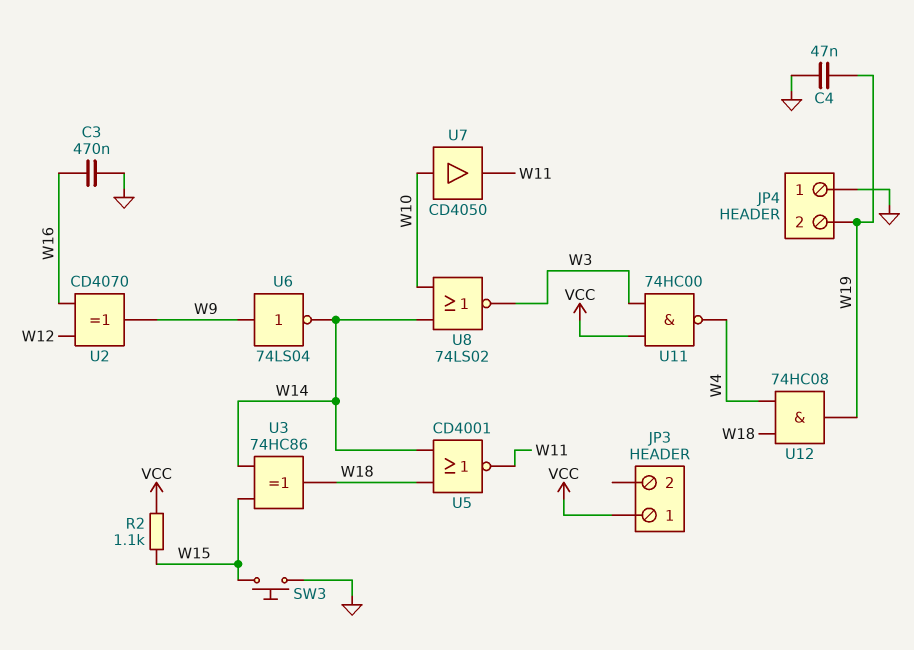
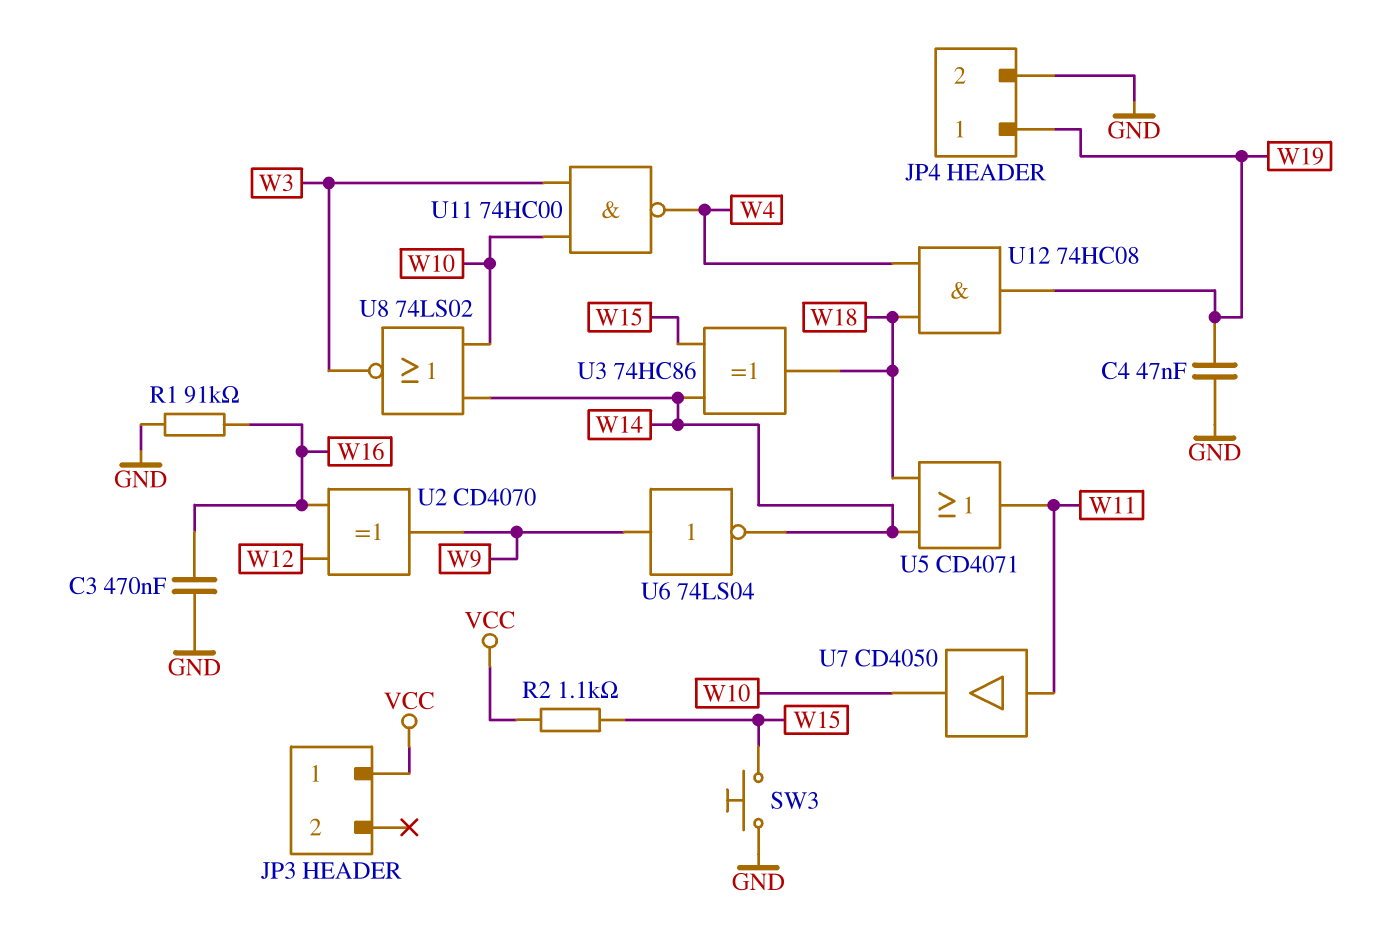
JP4 pin 1: GND -> W19
JP4 pin 2: W19 -> GND
R1: none -> 91k (GND, W16)
U5: NOR CD4001 (in W14, in W18, out W11) -> OR CD4071 (in W14, in W18, out W11)
U7: buffer CD4050 (in W10, out W11) -> buffer CD4050 (in W11, out W10)
U11: NAND 74HC00 (in VCC, in W3, out W4) -> NAND 74HC00 (in W3, in W10, out W4)

